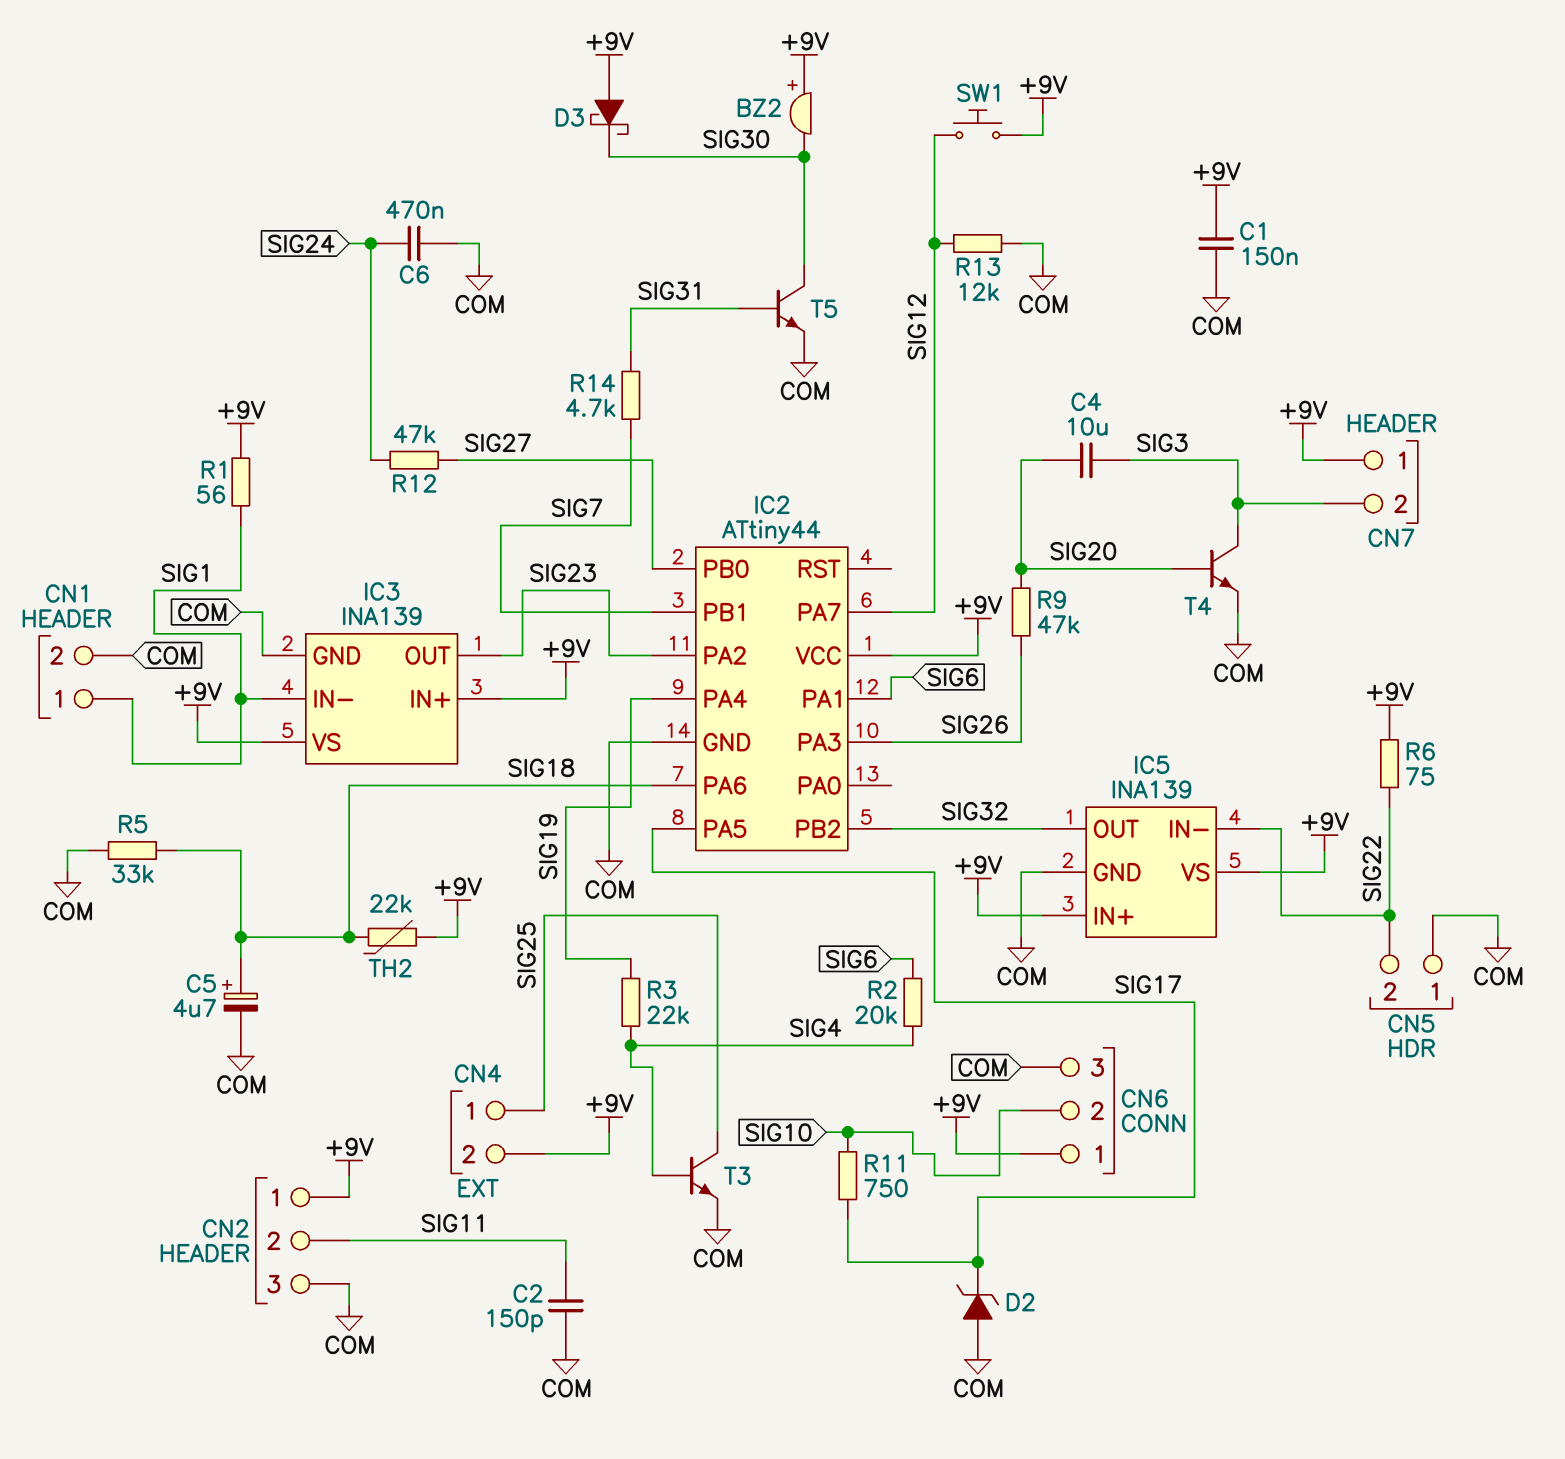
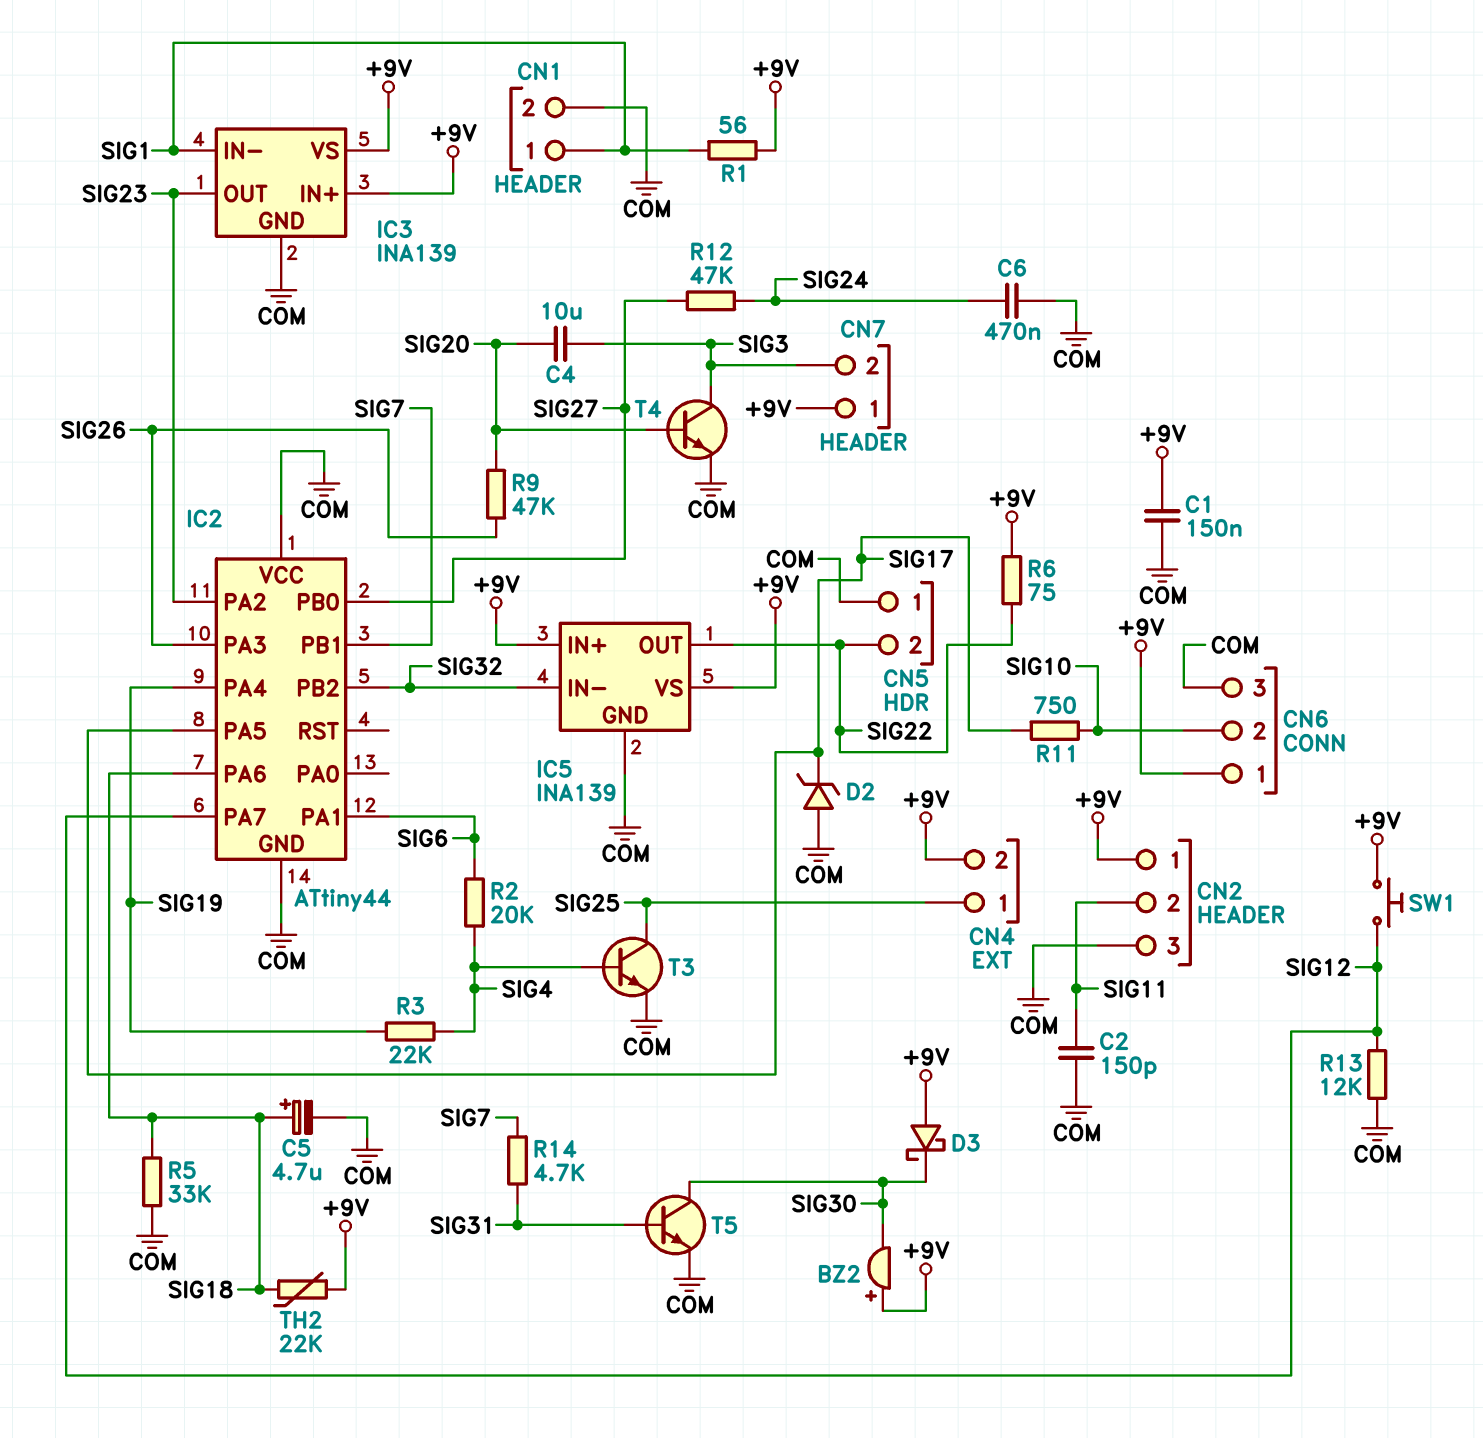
IC2 pin VCC: +9V -> COM
IC5 pin IN-: SIG22 -> SIG32
IC5 pin OUT: SIG32 -> SIG22

